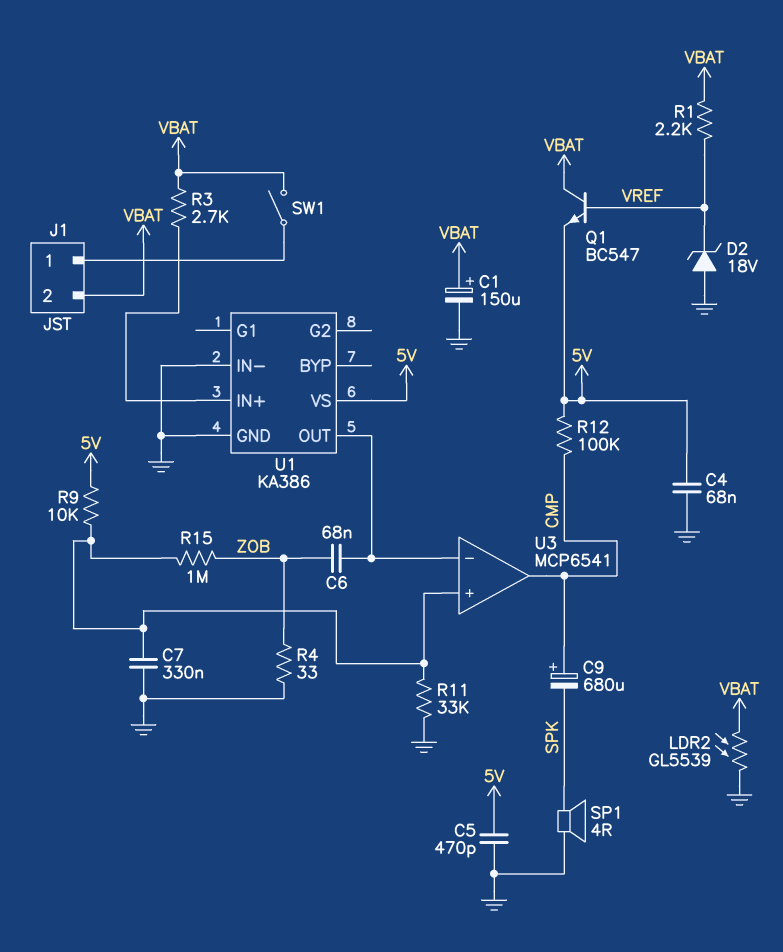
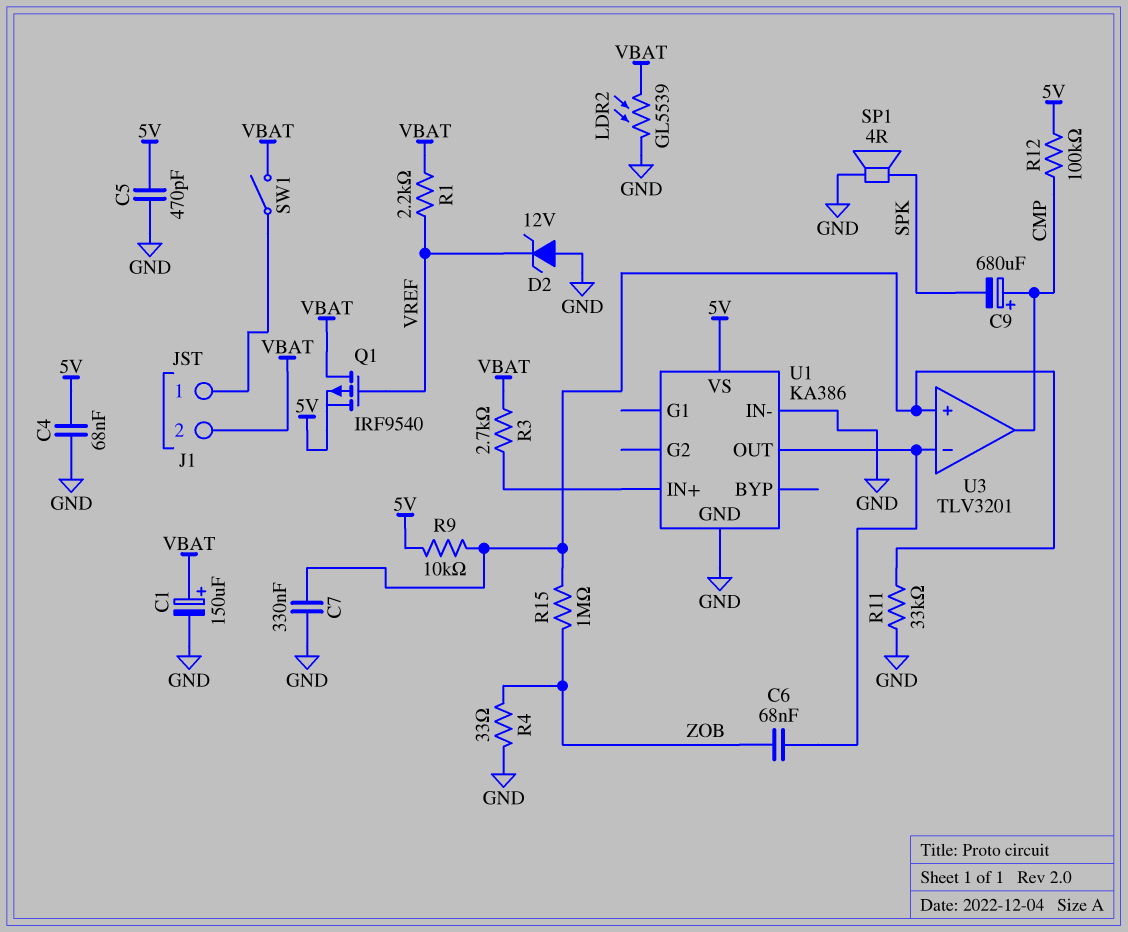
D2: zener 18V (A GND, K VREF) -> zener 12V (A GND, K VREF)
Q1: NPN BC547 (B VREF, C VBAT, E 5V) -> PMOS IRF9540 (G VREF, D VBAT, S 5V)
U3: MCP6541 -> TLV3201

